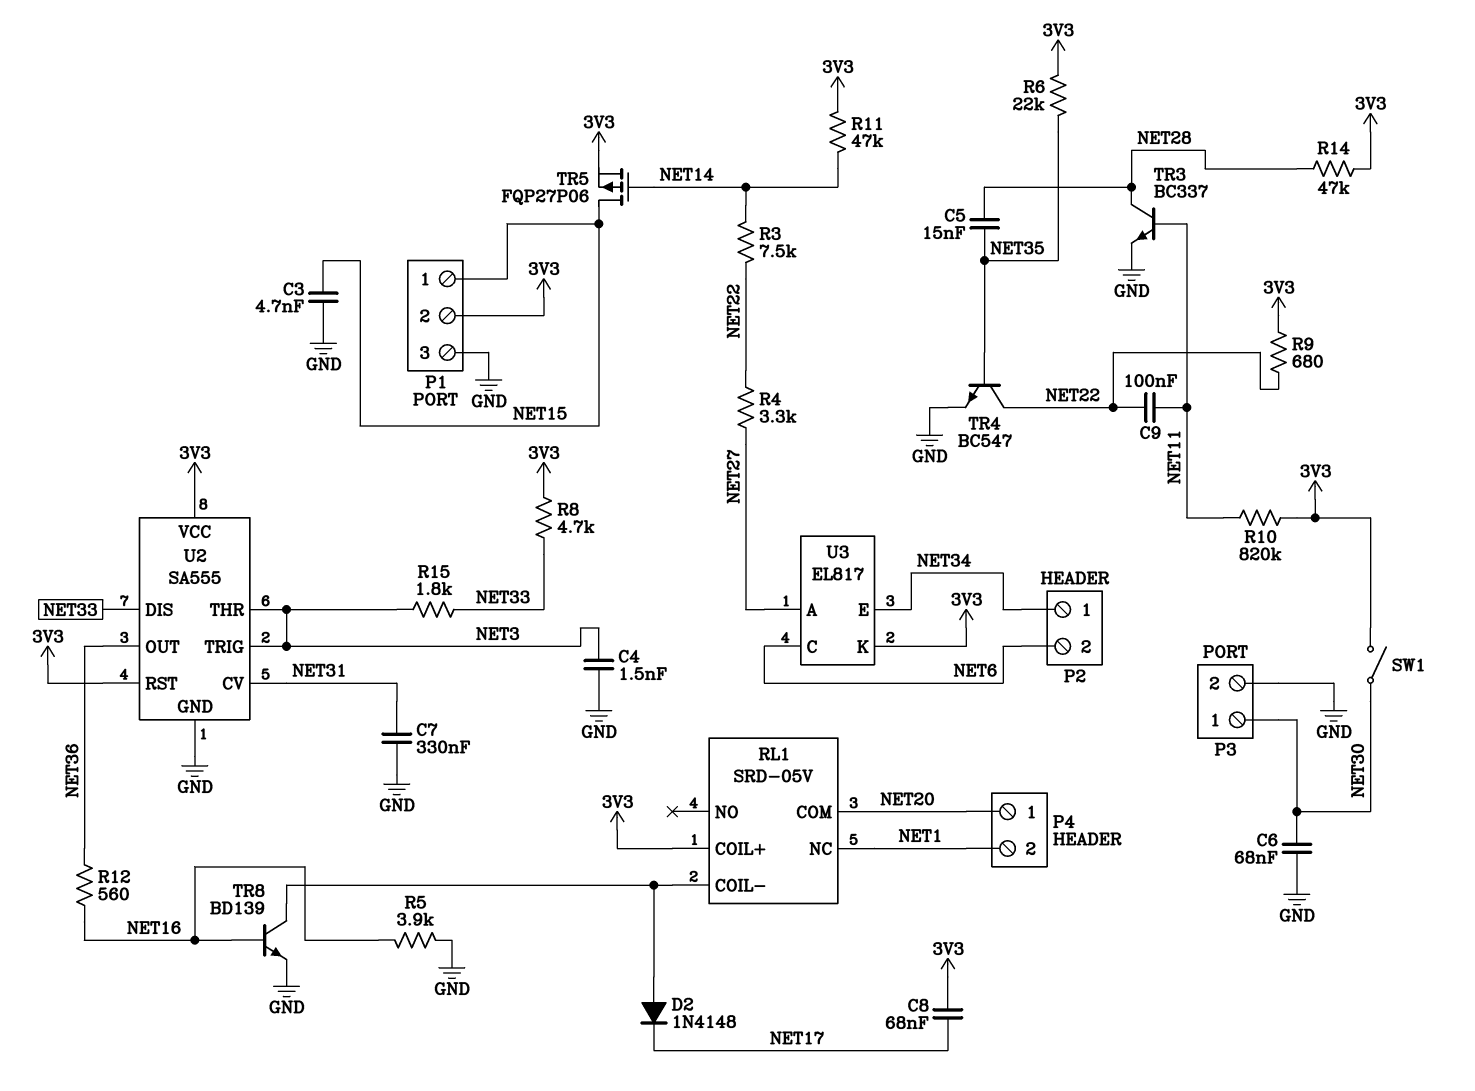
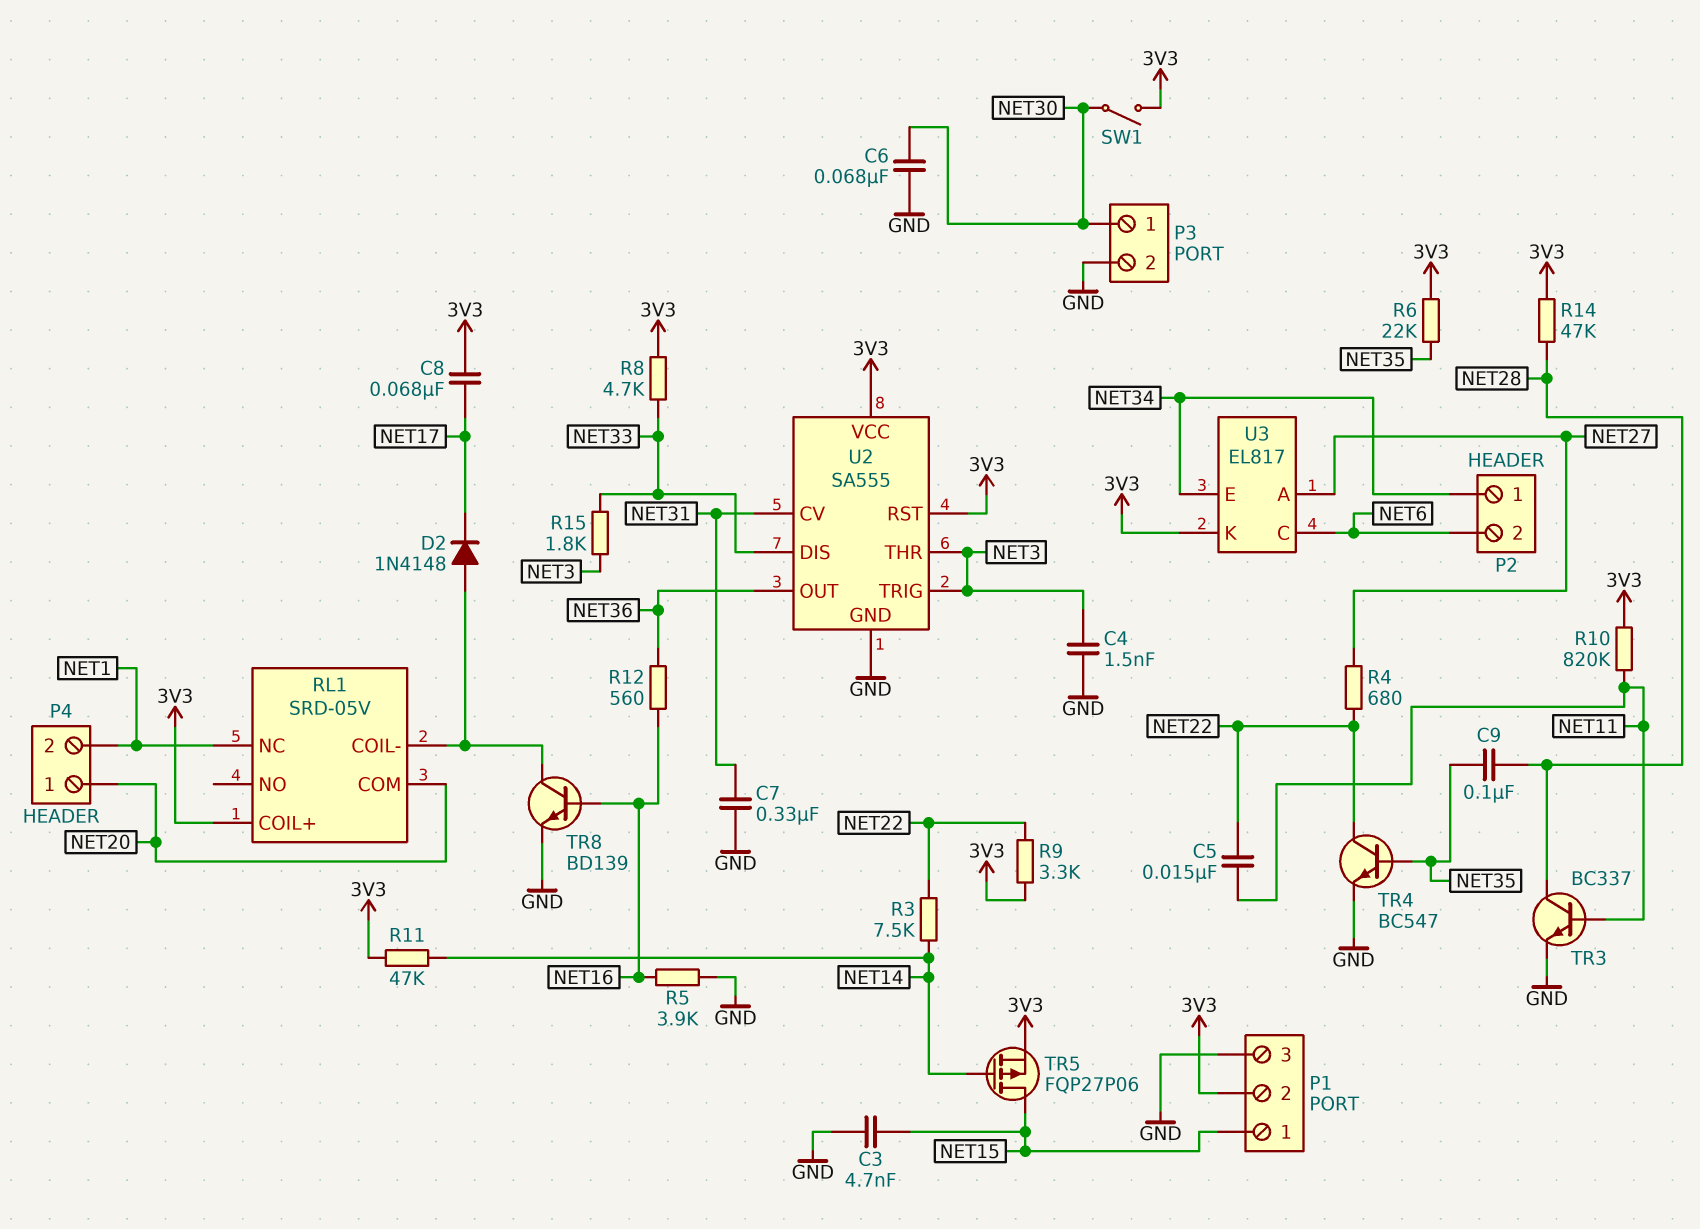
C5: 15nF (NET28, NET35) -> 15nF (NET11, NET22)
C9: 100nF (NET11, NET22) -> 100nF (NET28, NET35)
R4: 3.3k (NET22, NET27) -> 680 (NET22, NET27)
R9: 680 (3V3, NET22) -> 3.3k (3V3, NET22)

